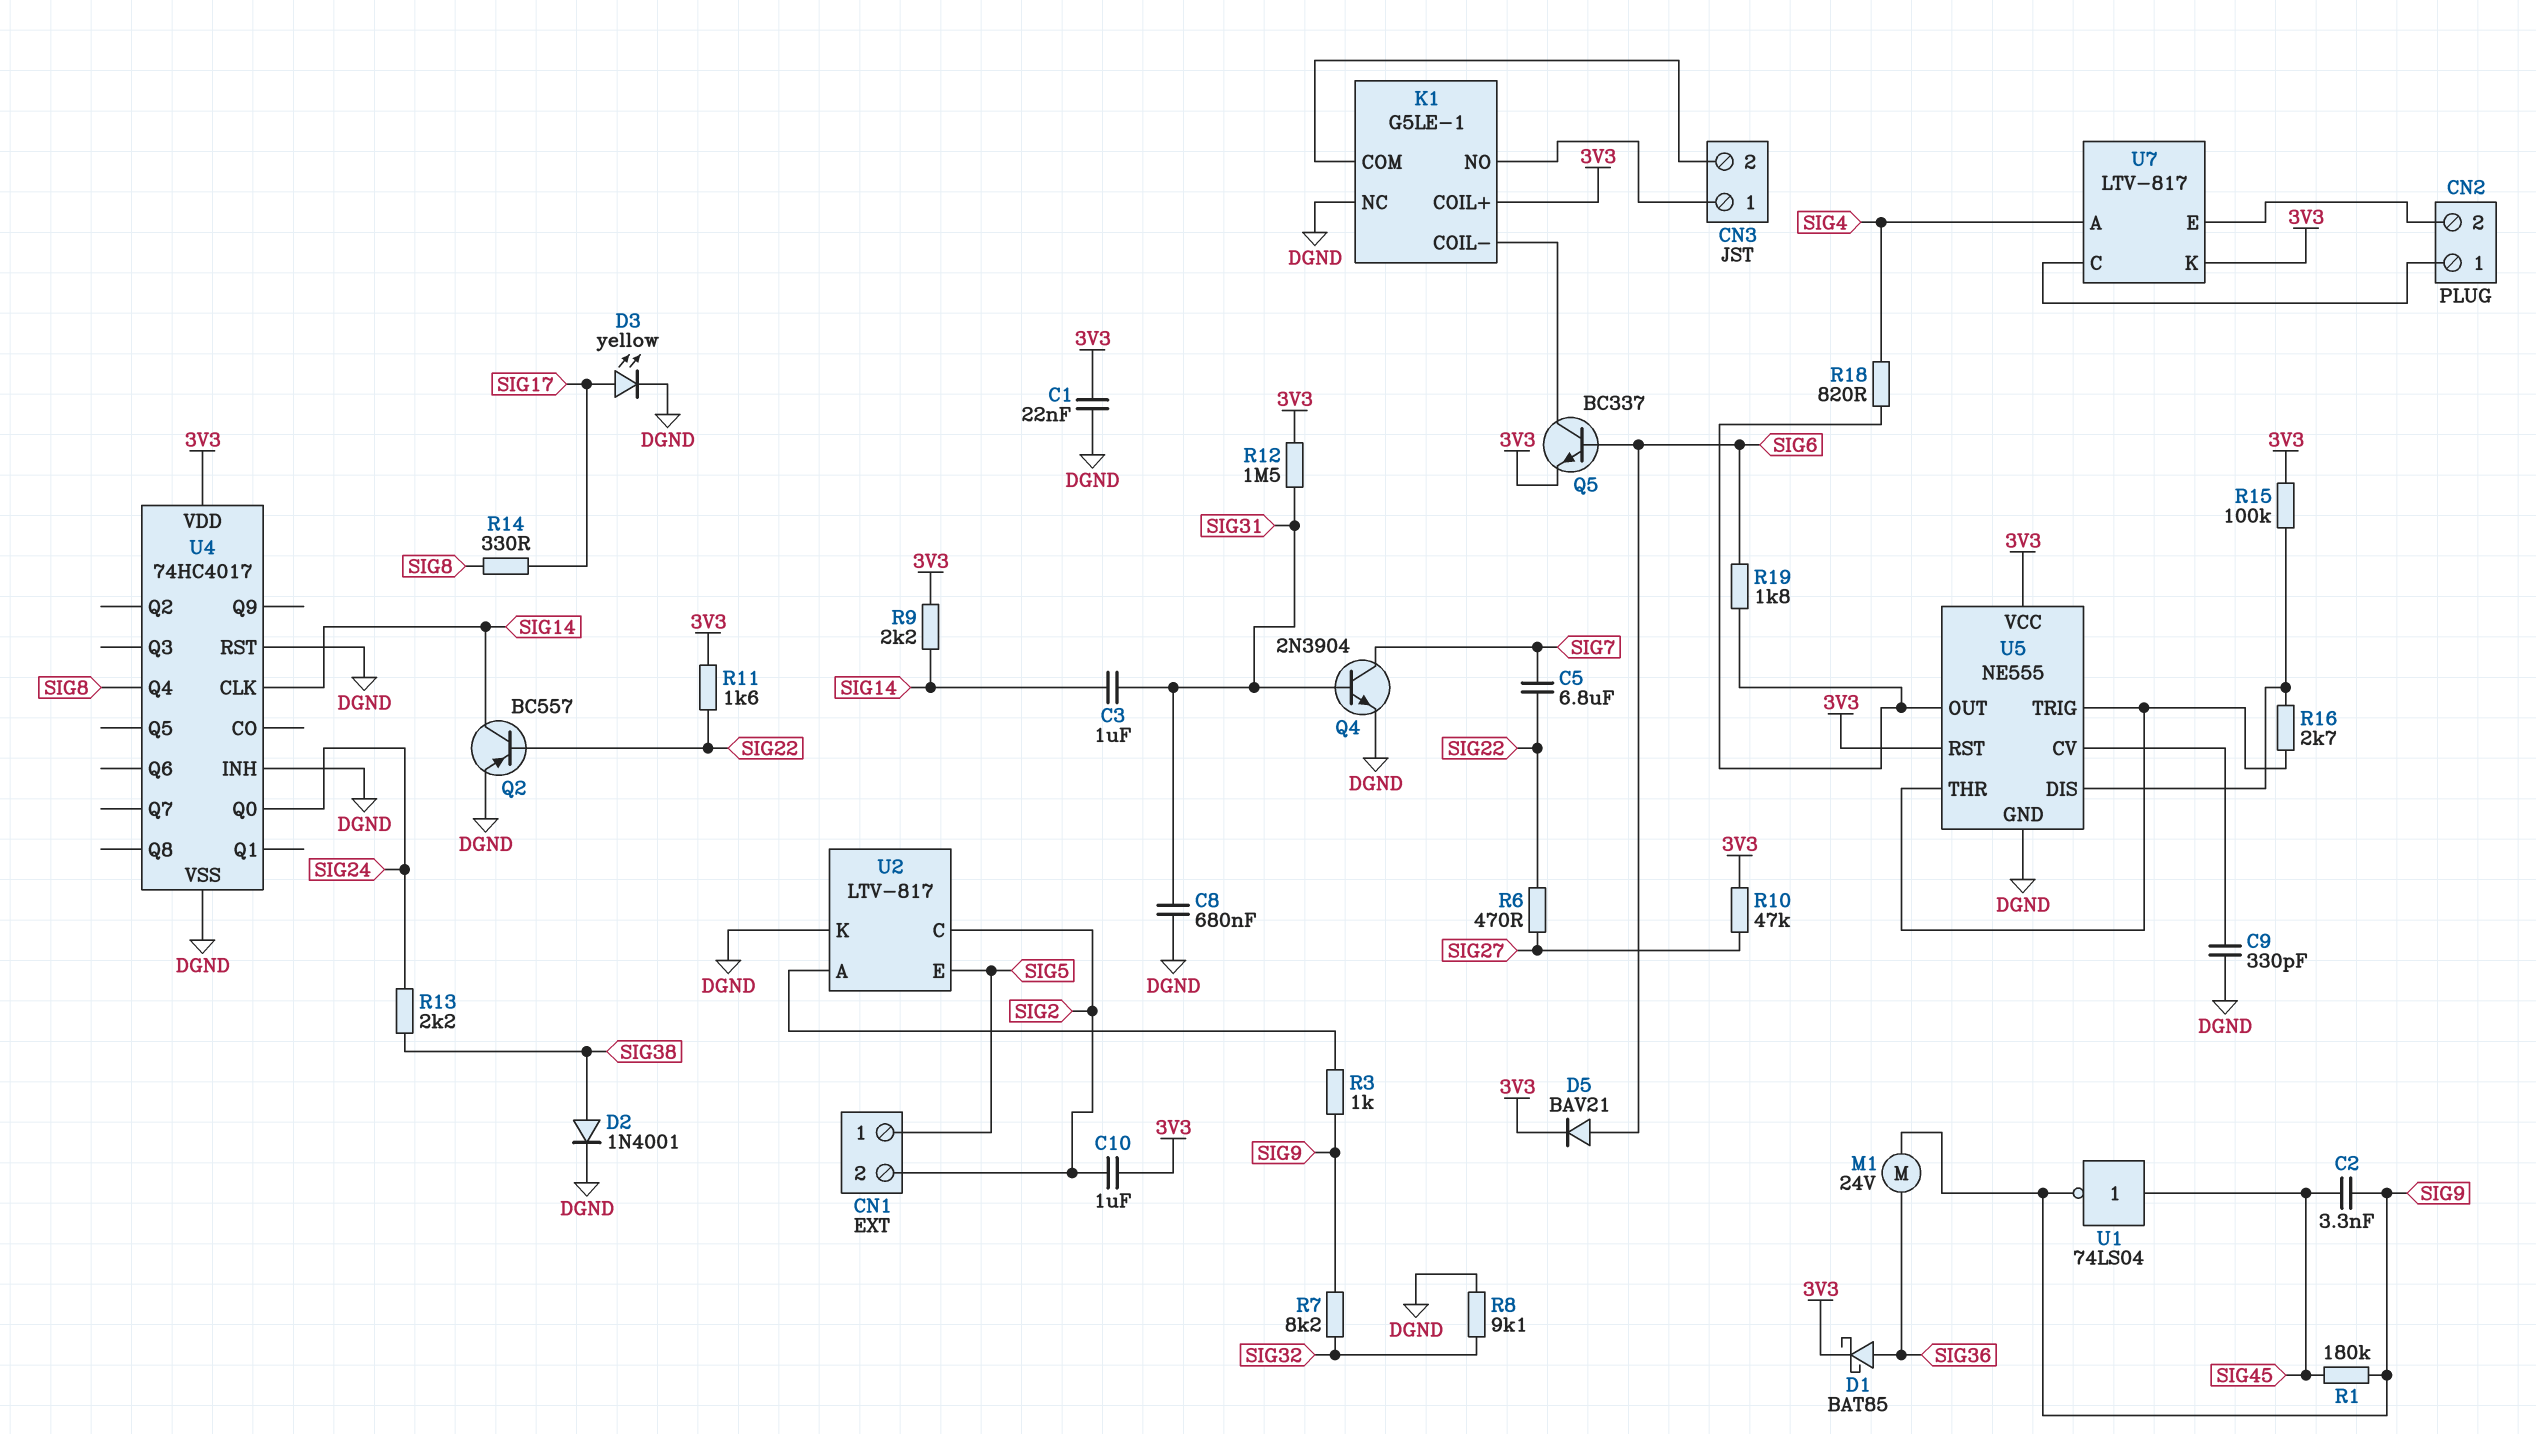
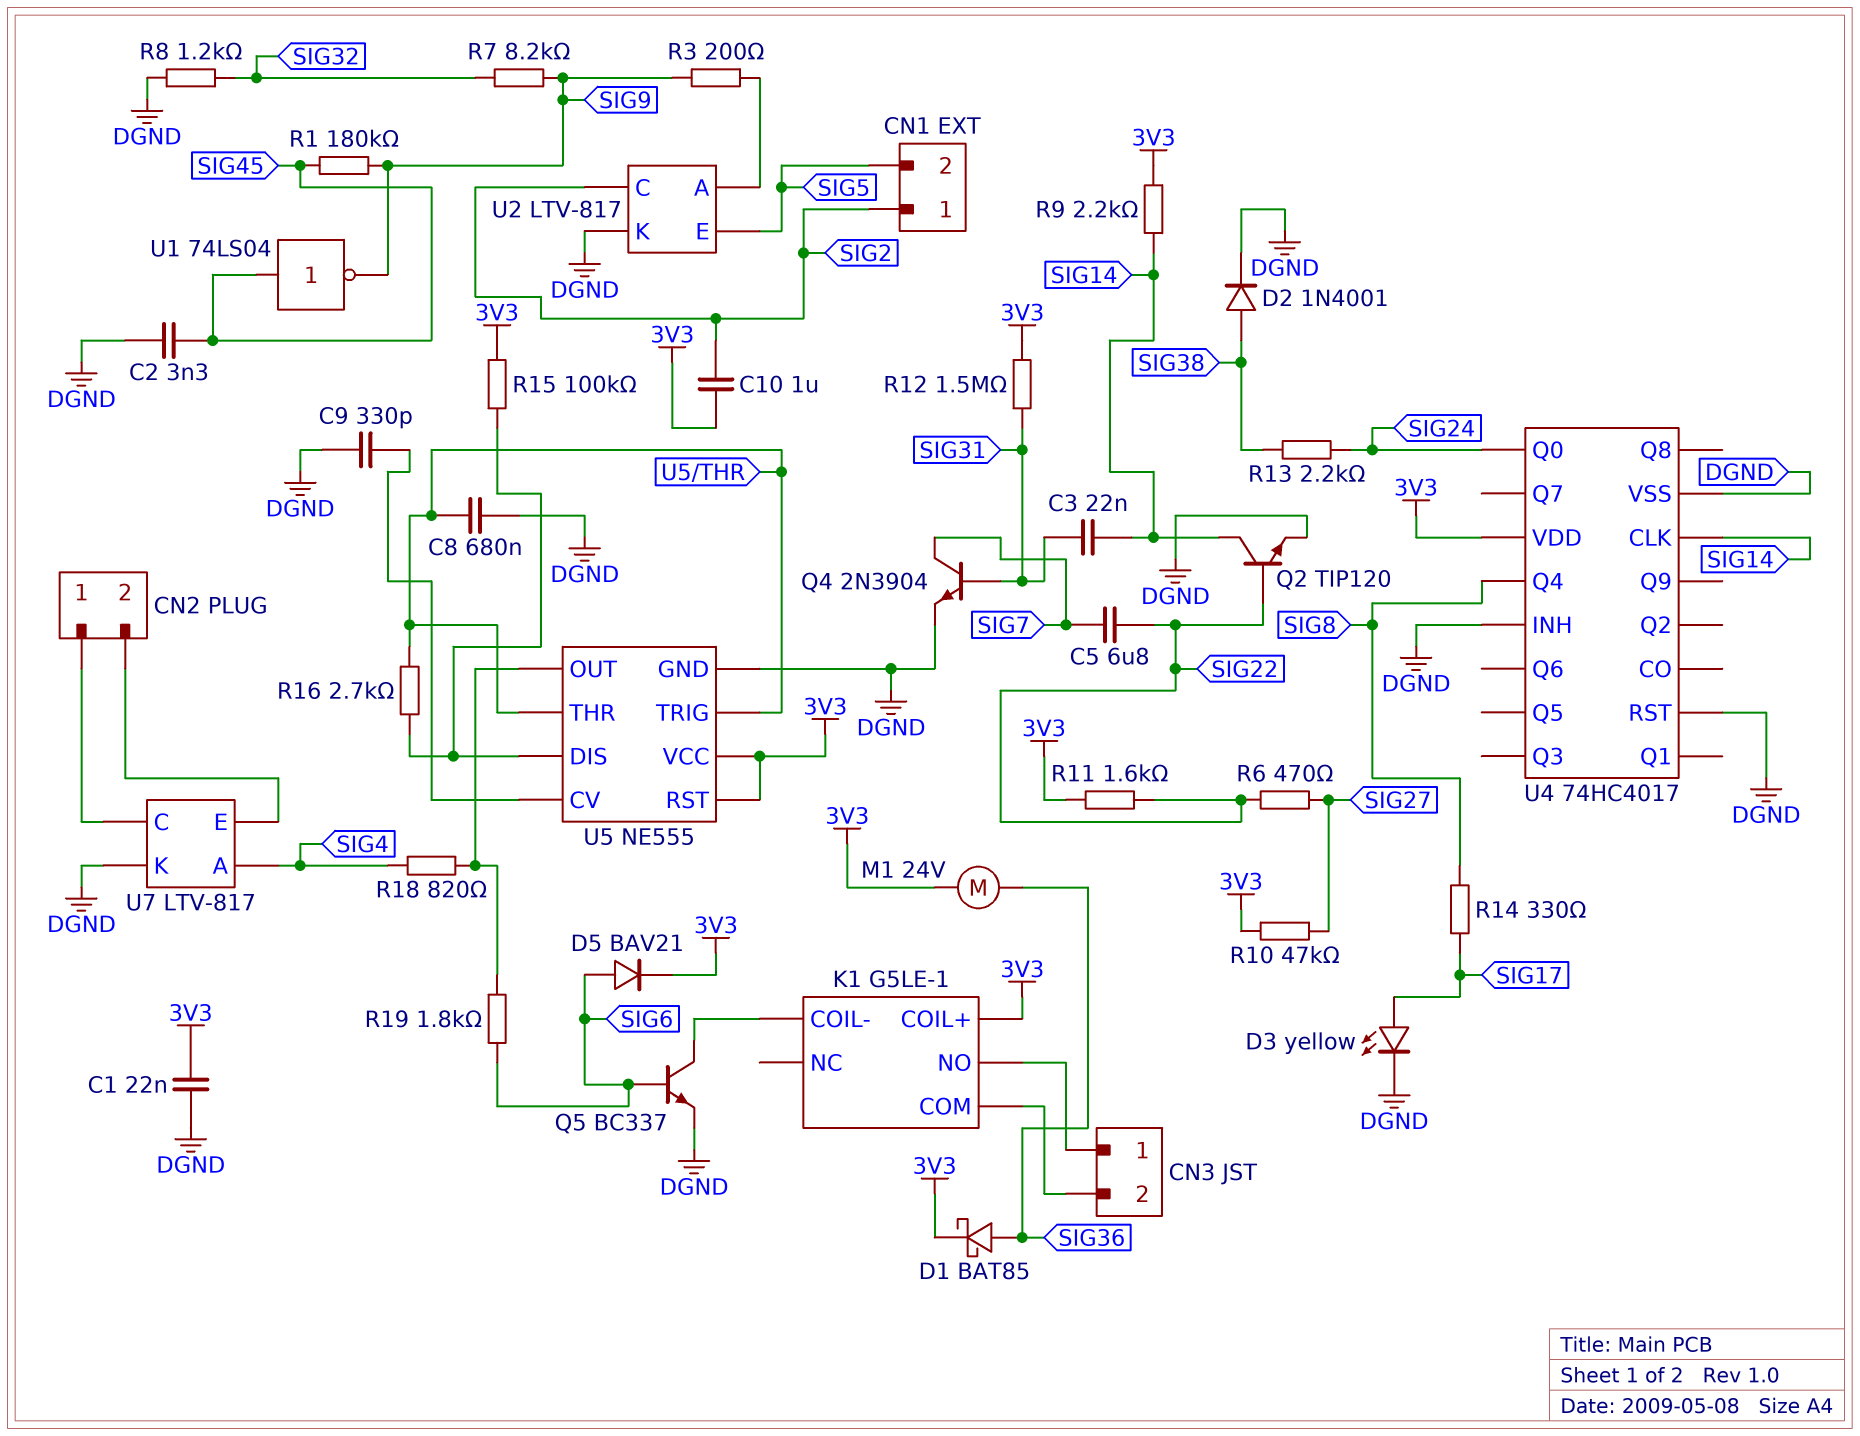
C2: 3.3nF (SIG9, SIG45) -> 3.3nF (DGND, SIG45)
C3: 1uF (SIG14, SIG31) -> 22nF (SIG14, SIG31)
C8: 680nF (DGND, SIG31) -> 680nF (DGND, U5/THR)
CN1 pin 1: SIG5 -> SIG2
CN1 pin 2: SIG2 -> SIG5
K1 pin NC: DGND -> none
M1: motor 24V (SIG9, SIG36) -> motor 24V (3V3, SIG36)
Q2: PNP BC557 (B SIG22, C SIG14, E DGND) -> NPN TIP120 (B SIG22, C SIG14, E DGND)
Q5: NPN BC337 (B SIG6, C K1/COIL-, E 3V3) -> NPN BC337 (B SIG6, C K1/COIL-, E DGND)
R3: 1k (SIG9, U2/A) -> 200 (SIG9, U2/A)
R8: 9.1k (DGND, SIG32) -> 1.2k (DGND, SIG32)
U7 pin K: 3V3 -> DGND

